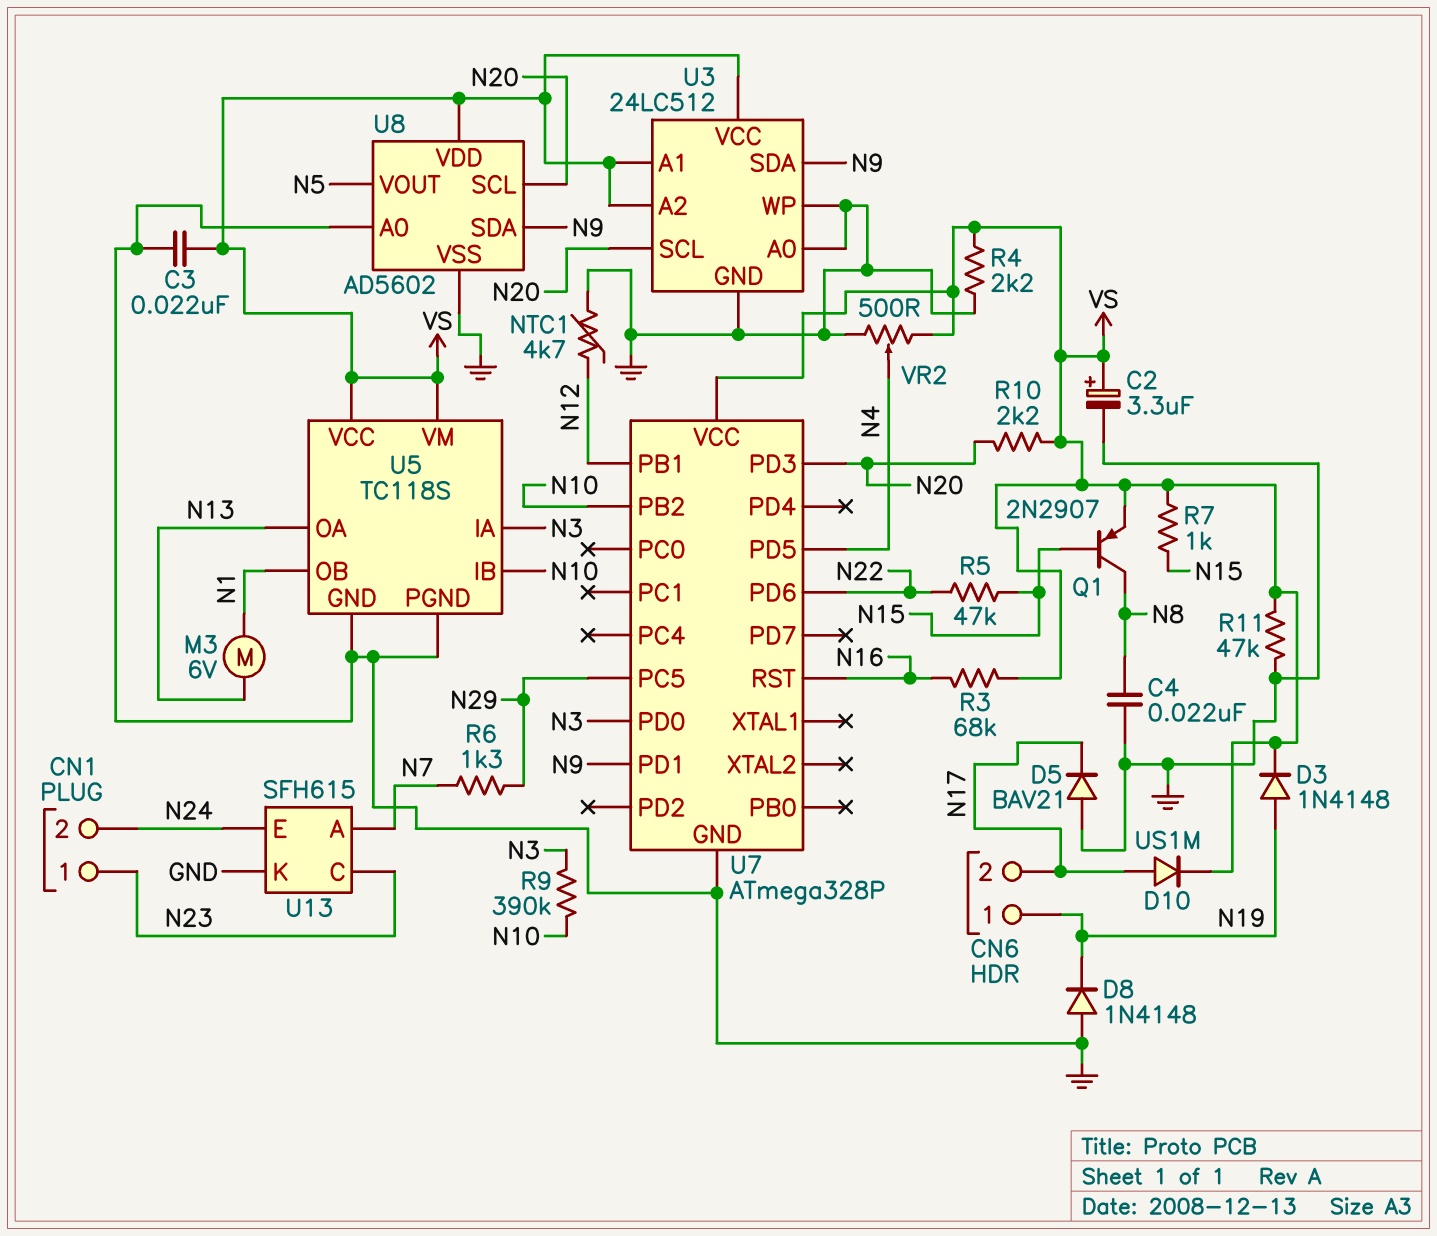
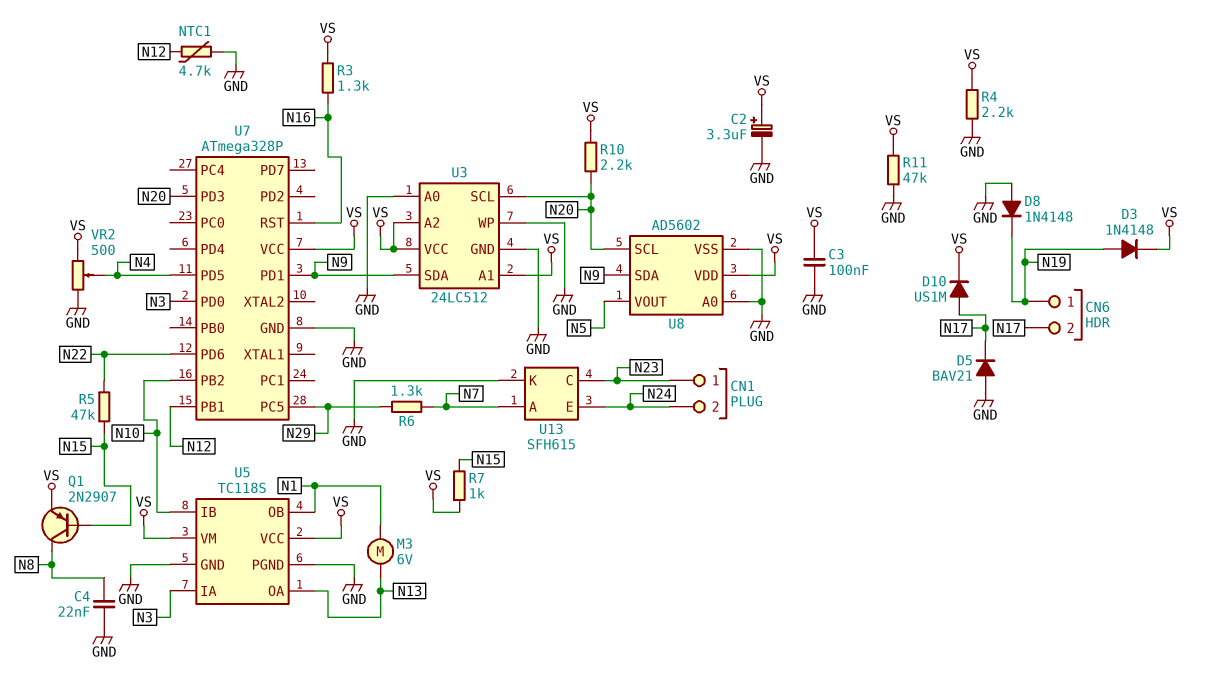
C3: 22nF (GND, VS) -> 100nF (GND, VS)
R3: 68k (N16, VS) -> 1.3k (N16, VS)
R9: 390k (N3, N10) -> none

